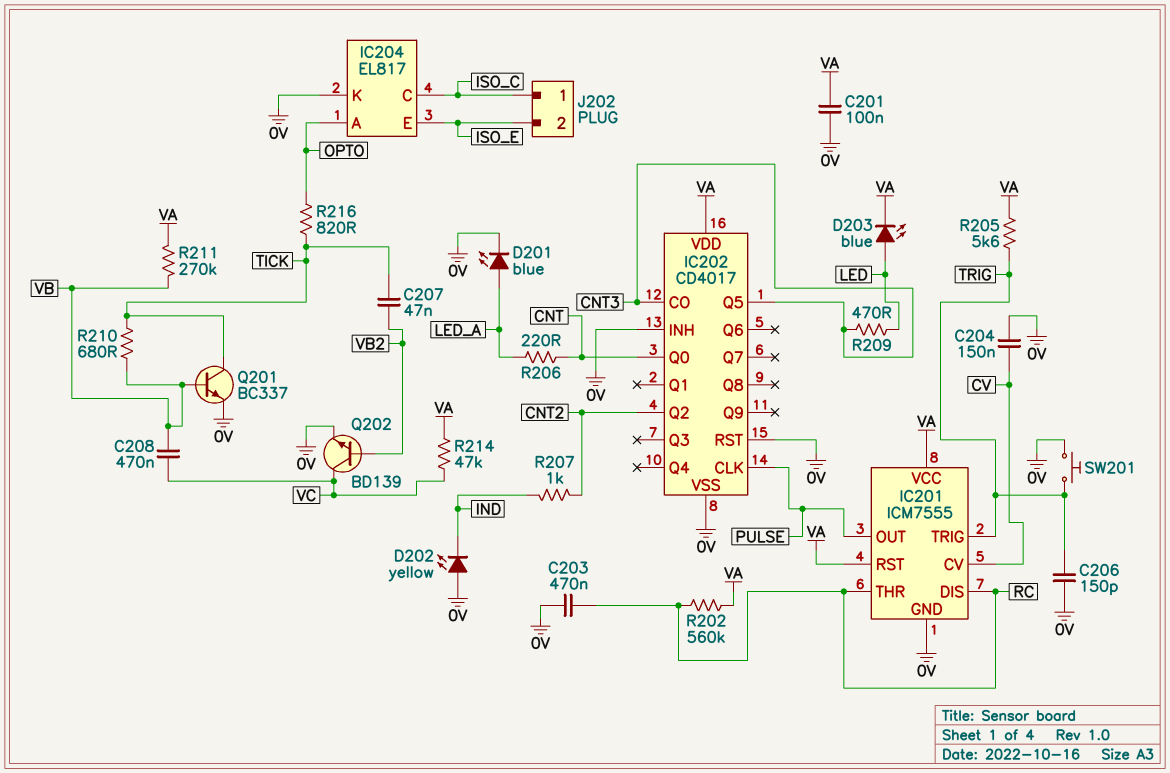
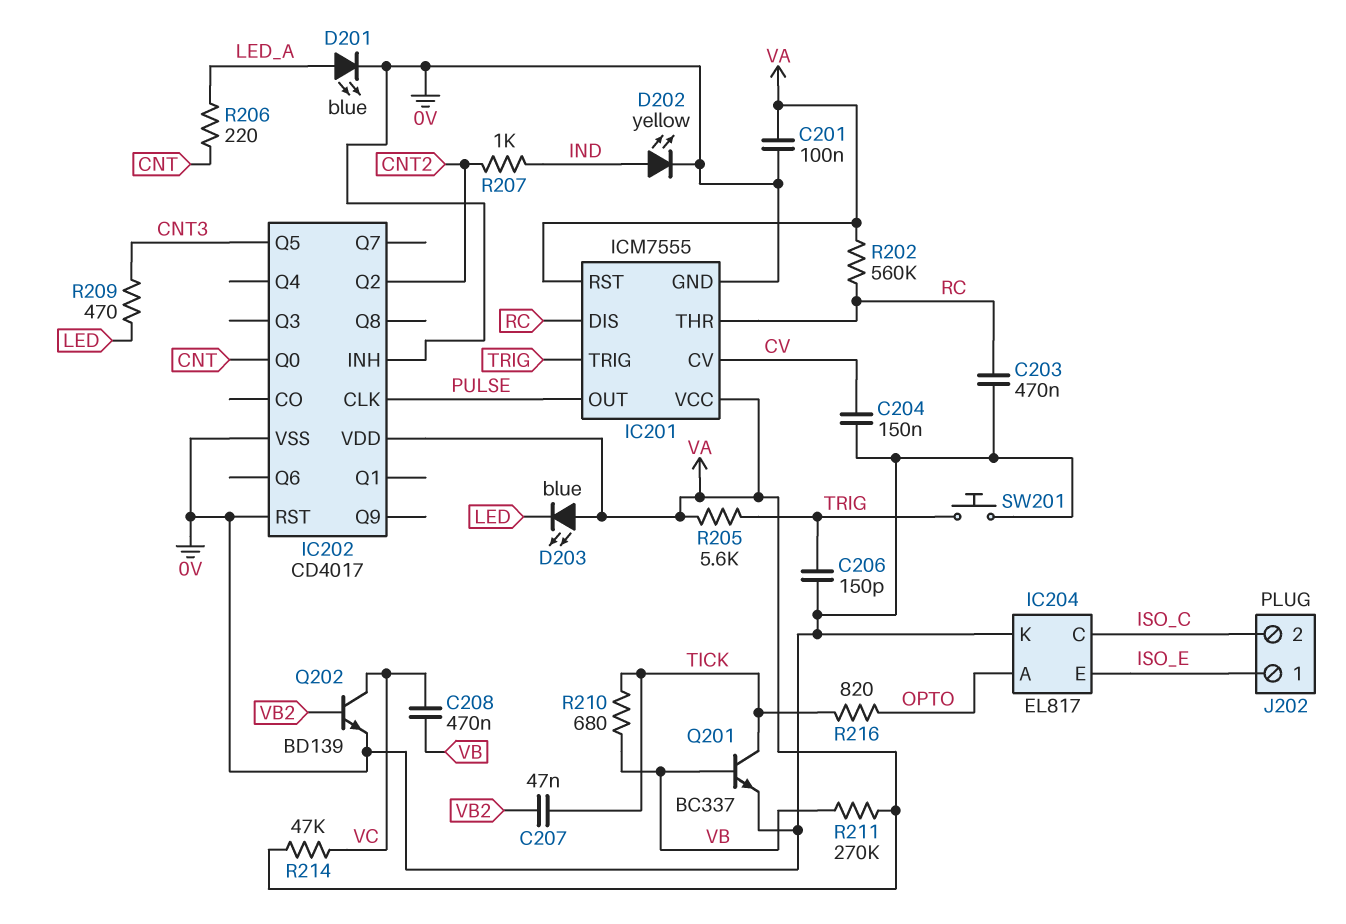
D202: LED yellow (A 0V, K IND) -> LED yellow (A IND, K 0V)
D203: LED blue (A LED, K VA) -> LED blue (A VA, K LED)
IC202 pin CO: CNT3 -> none
J202 pin 1: ISO_C -> ISO_E
J202 pin 2: ISO_E -> ISO_C

